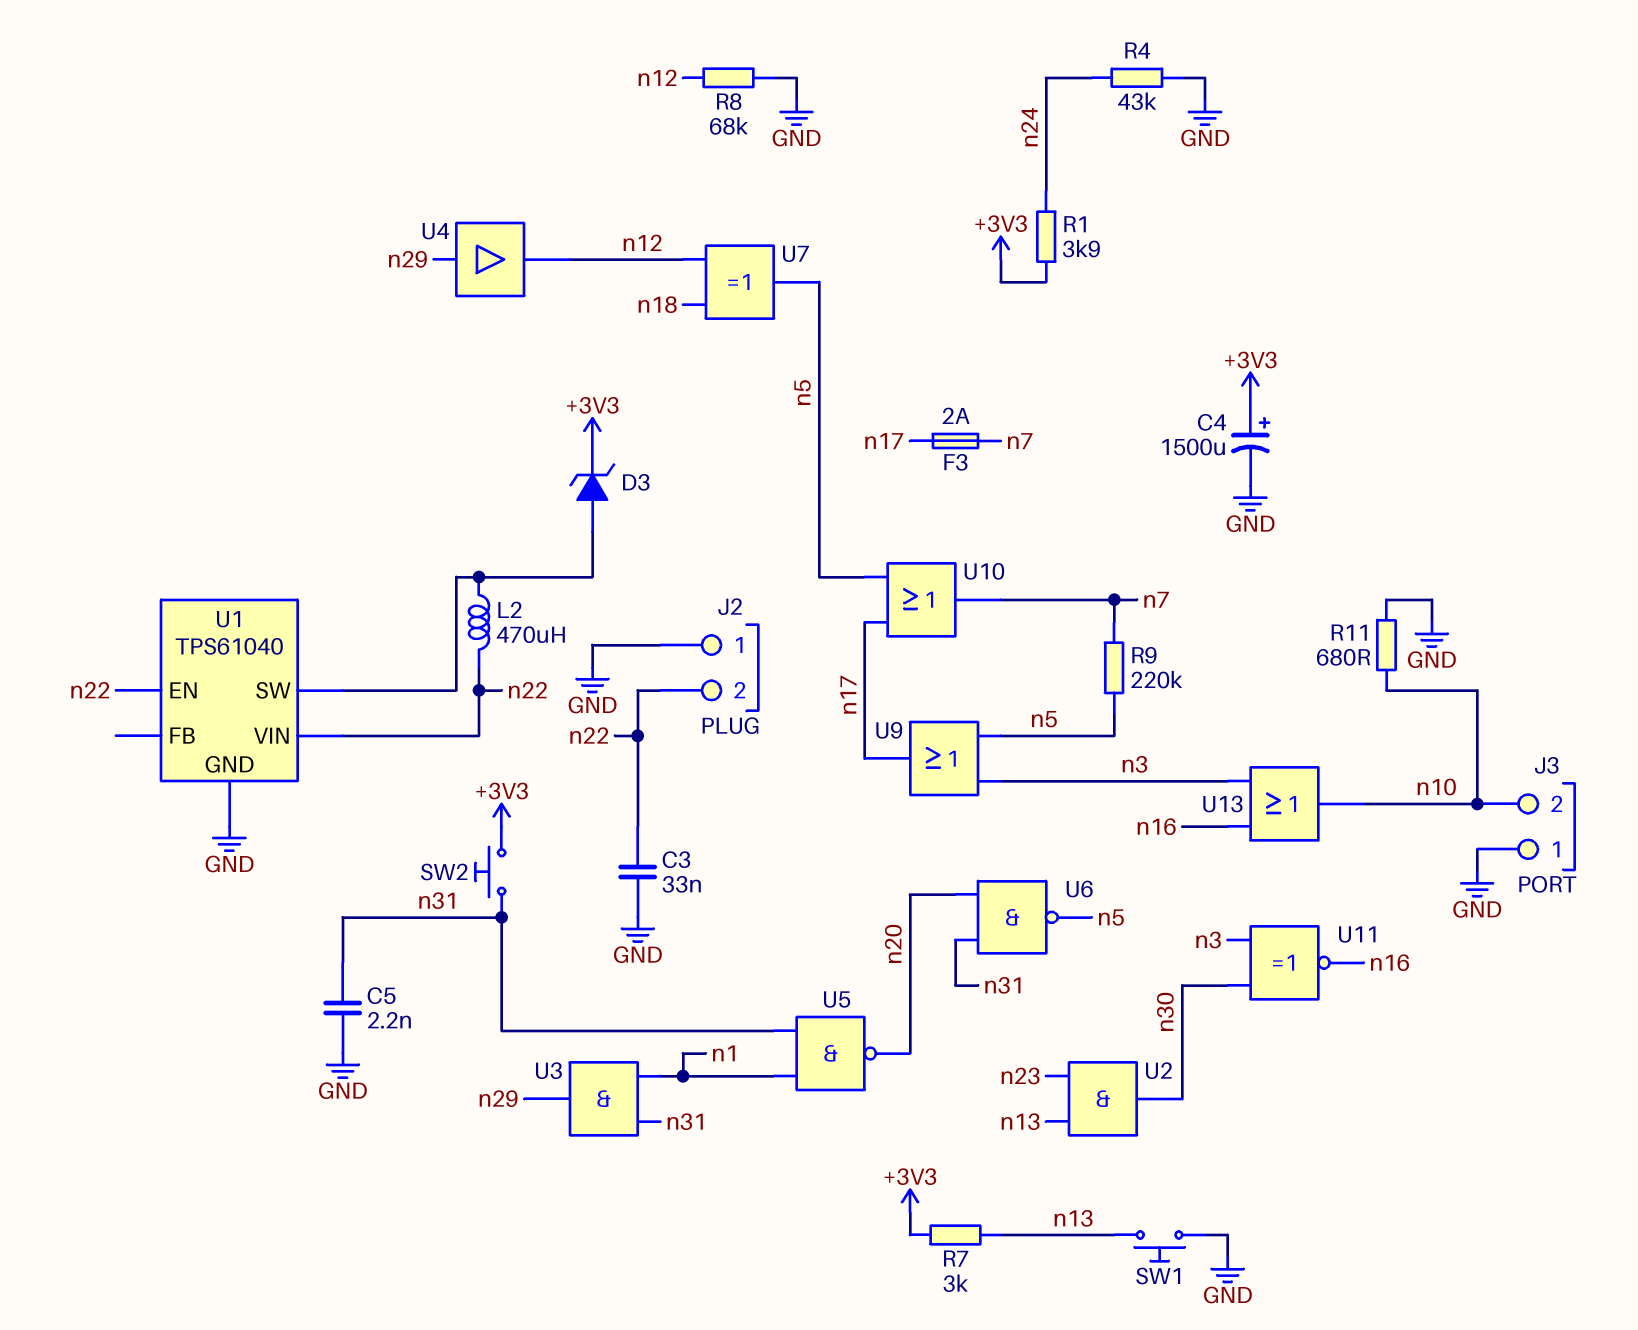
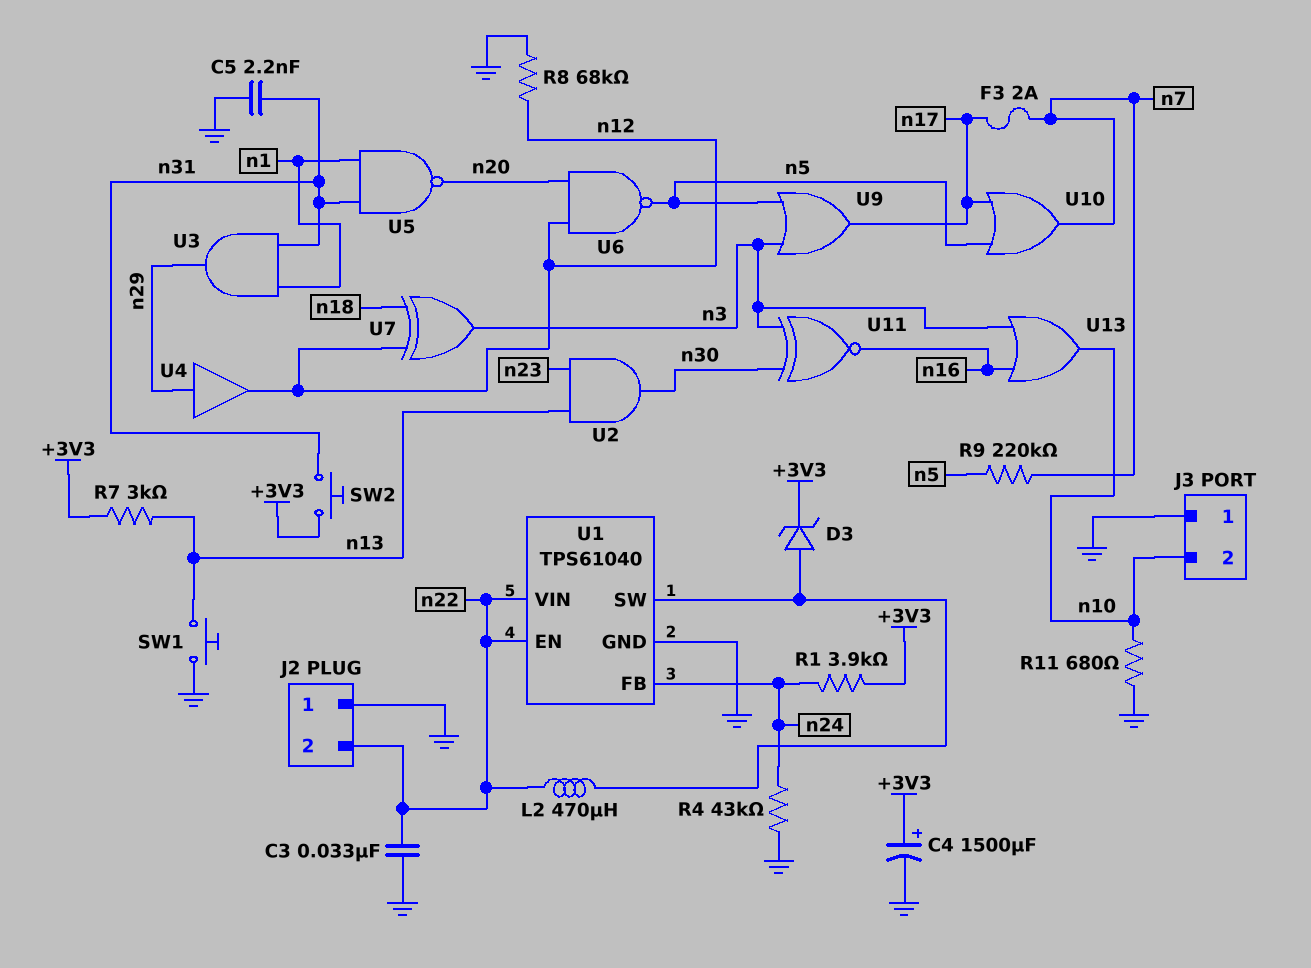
U1 pin FB: none -> n24
U6: NAND (in n20, in n31, out n5) -> NAND (in n12, in n20, out n5)
U7: XOR (in n12, in n18, out n5) -> XOR (in n12, in n18, out n3)

